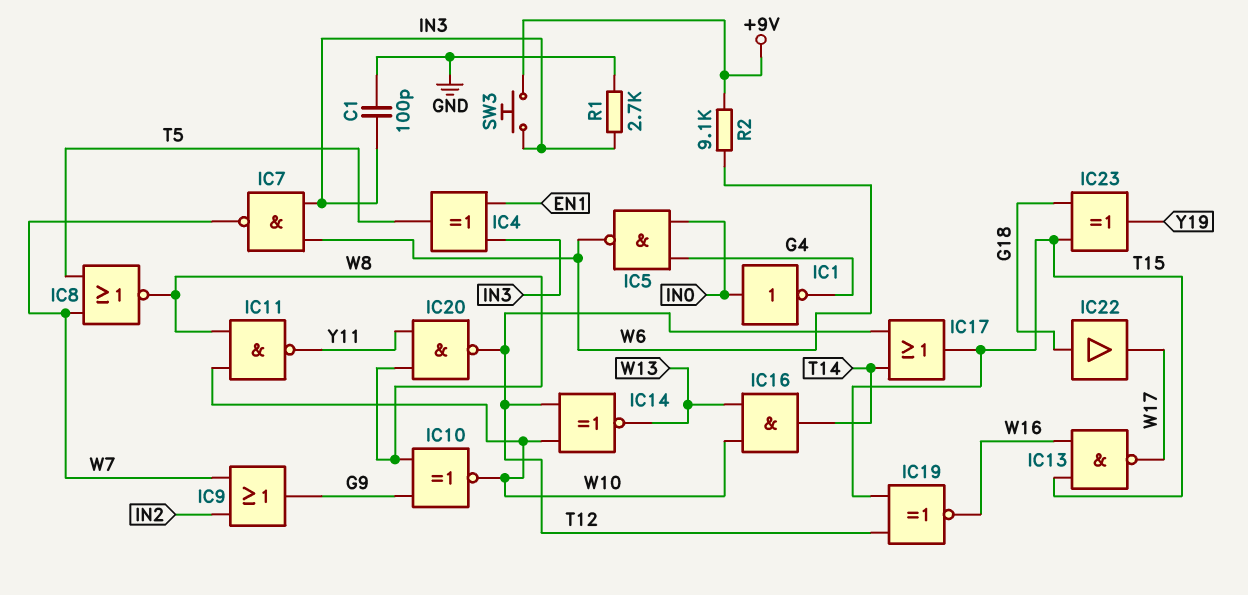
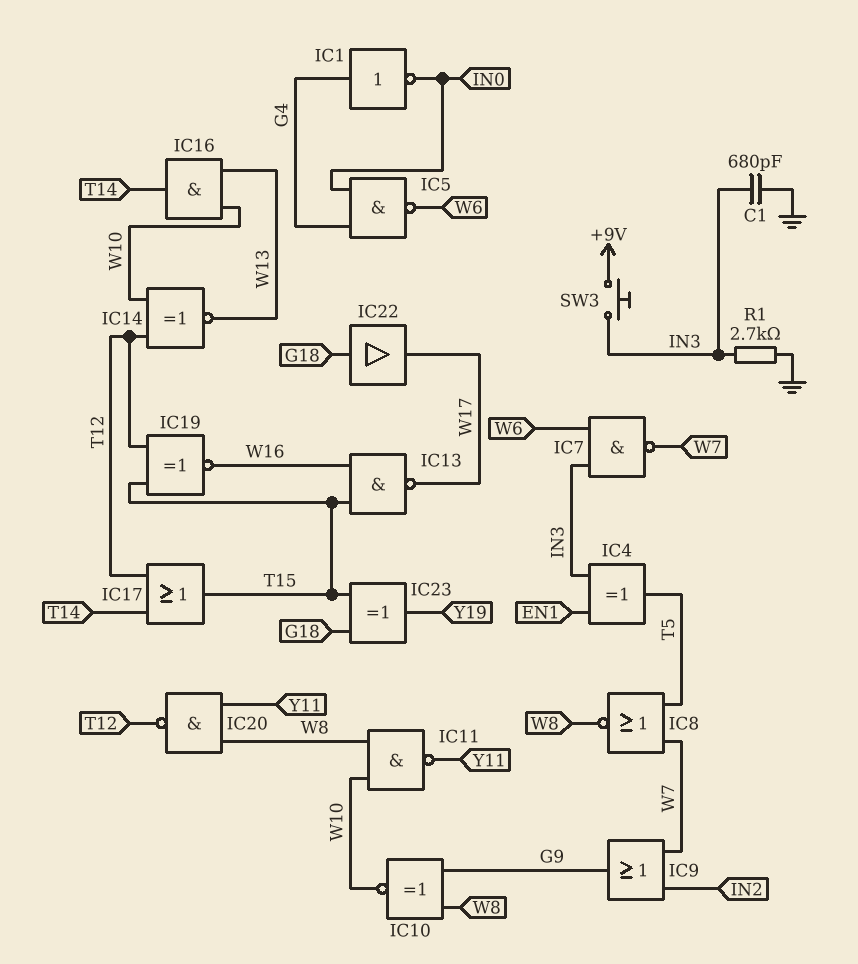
C1: 100pF (GND, IN3) -> 680pF (GND, IN3)
IC1: NOT (in IN0, out G4) -> NOT (in G4, out IN0)
R2: 9.1k (+9V, W6) -> none

